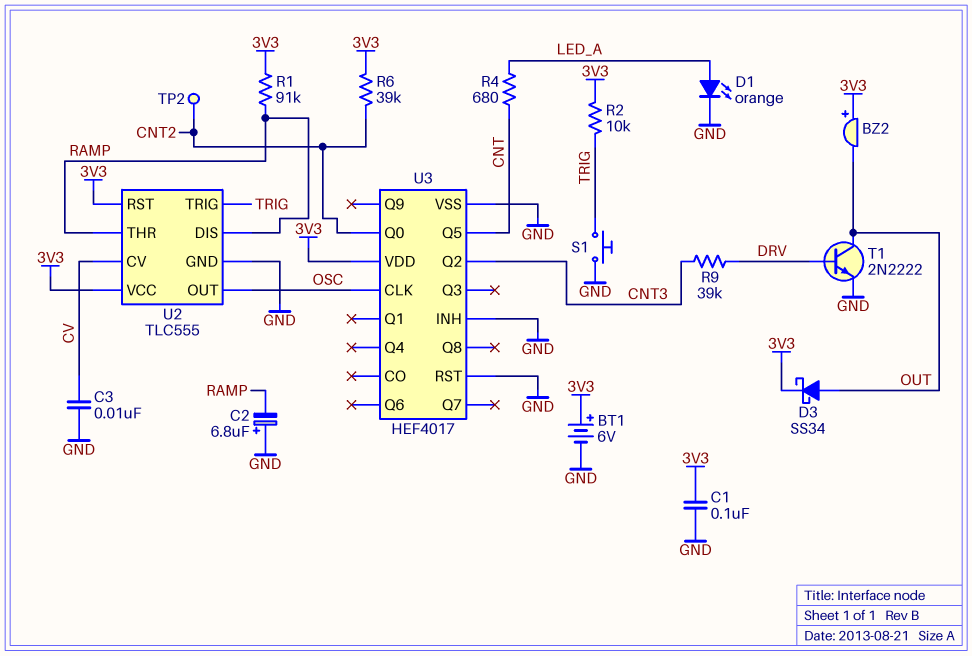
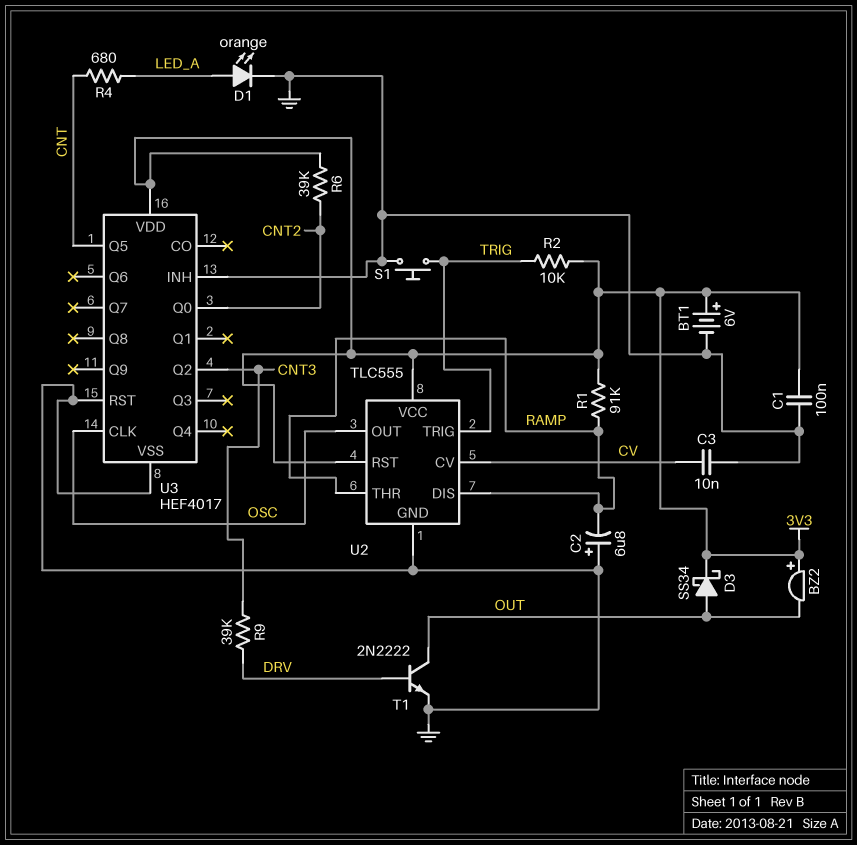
TP2: test point (CNT2) -> none

